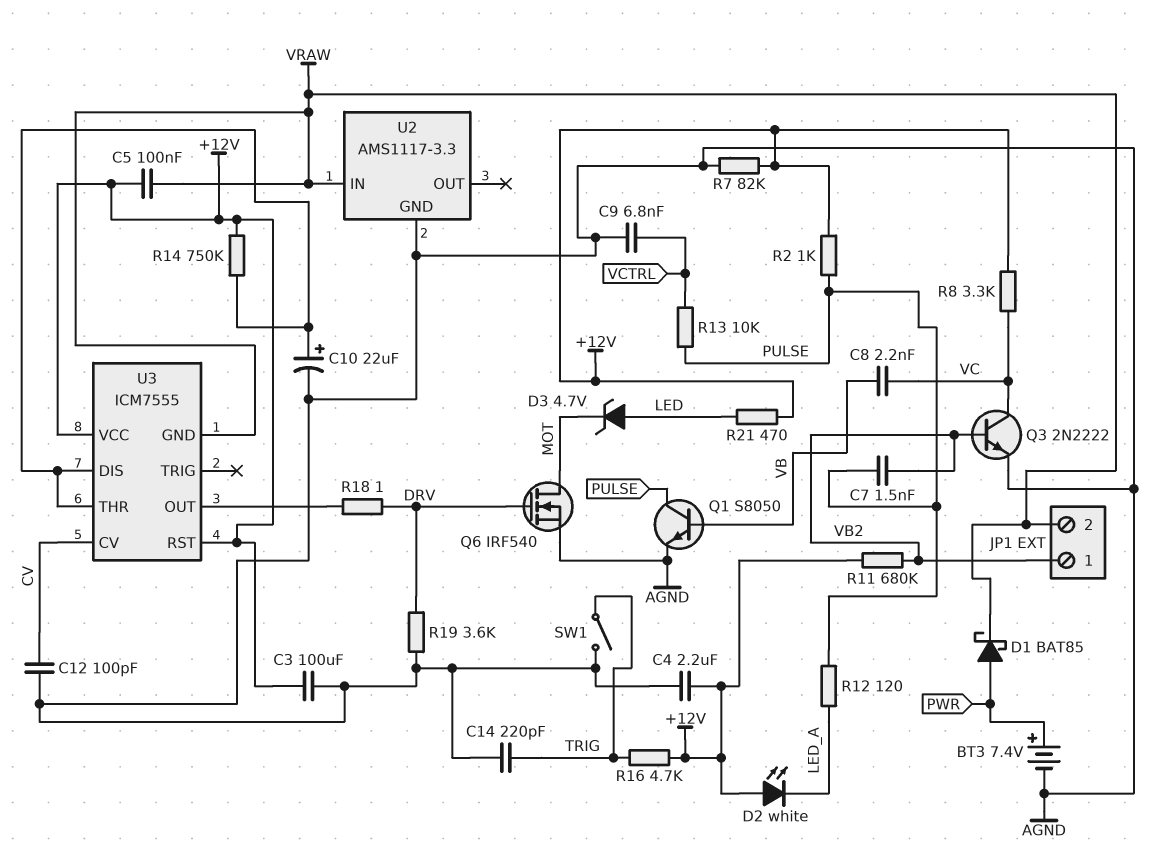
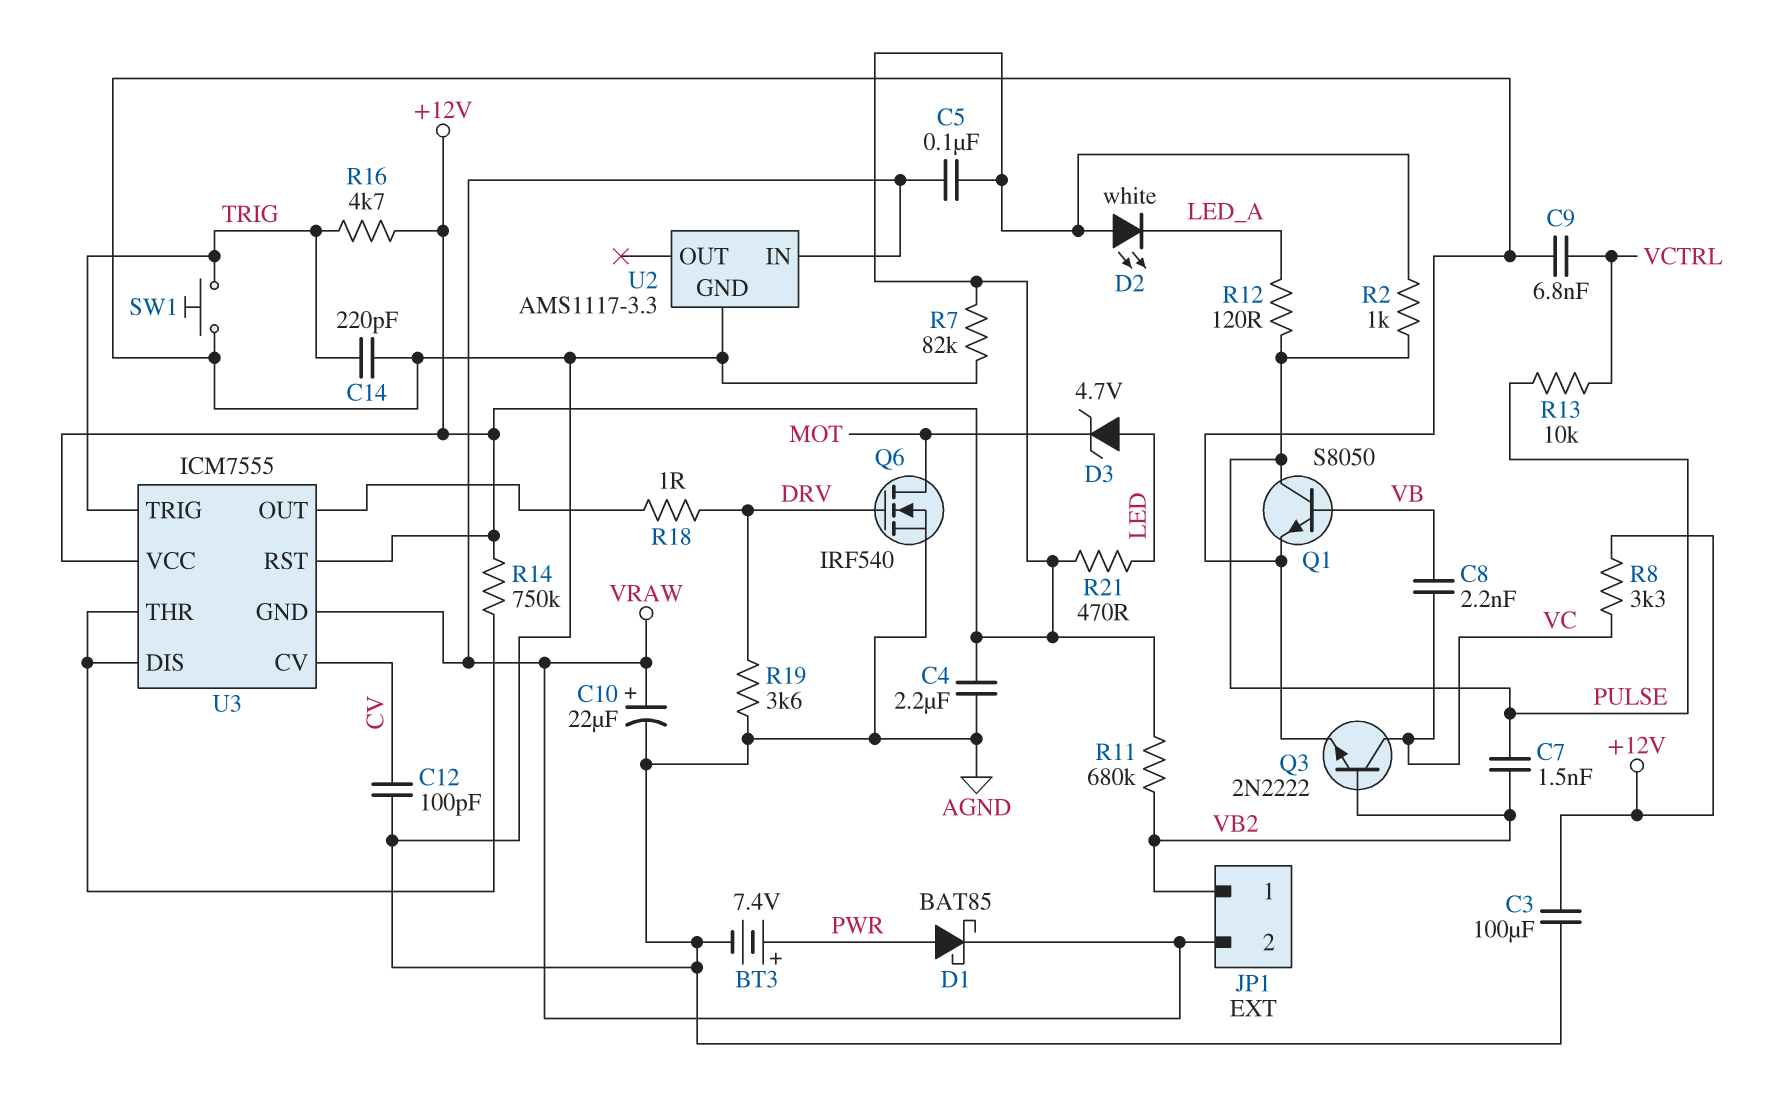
C10: 22uF (plus U3/DIS, minus AGND) -> 22uF (plus VRAW, minus AGND)
SW1: switch (AGND, TRIG) -> button (AGND, TRIG)
U3 pin TRIG: none -> TRIG

